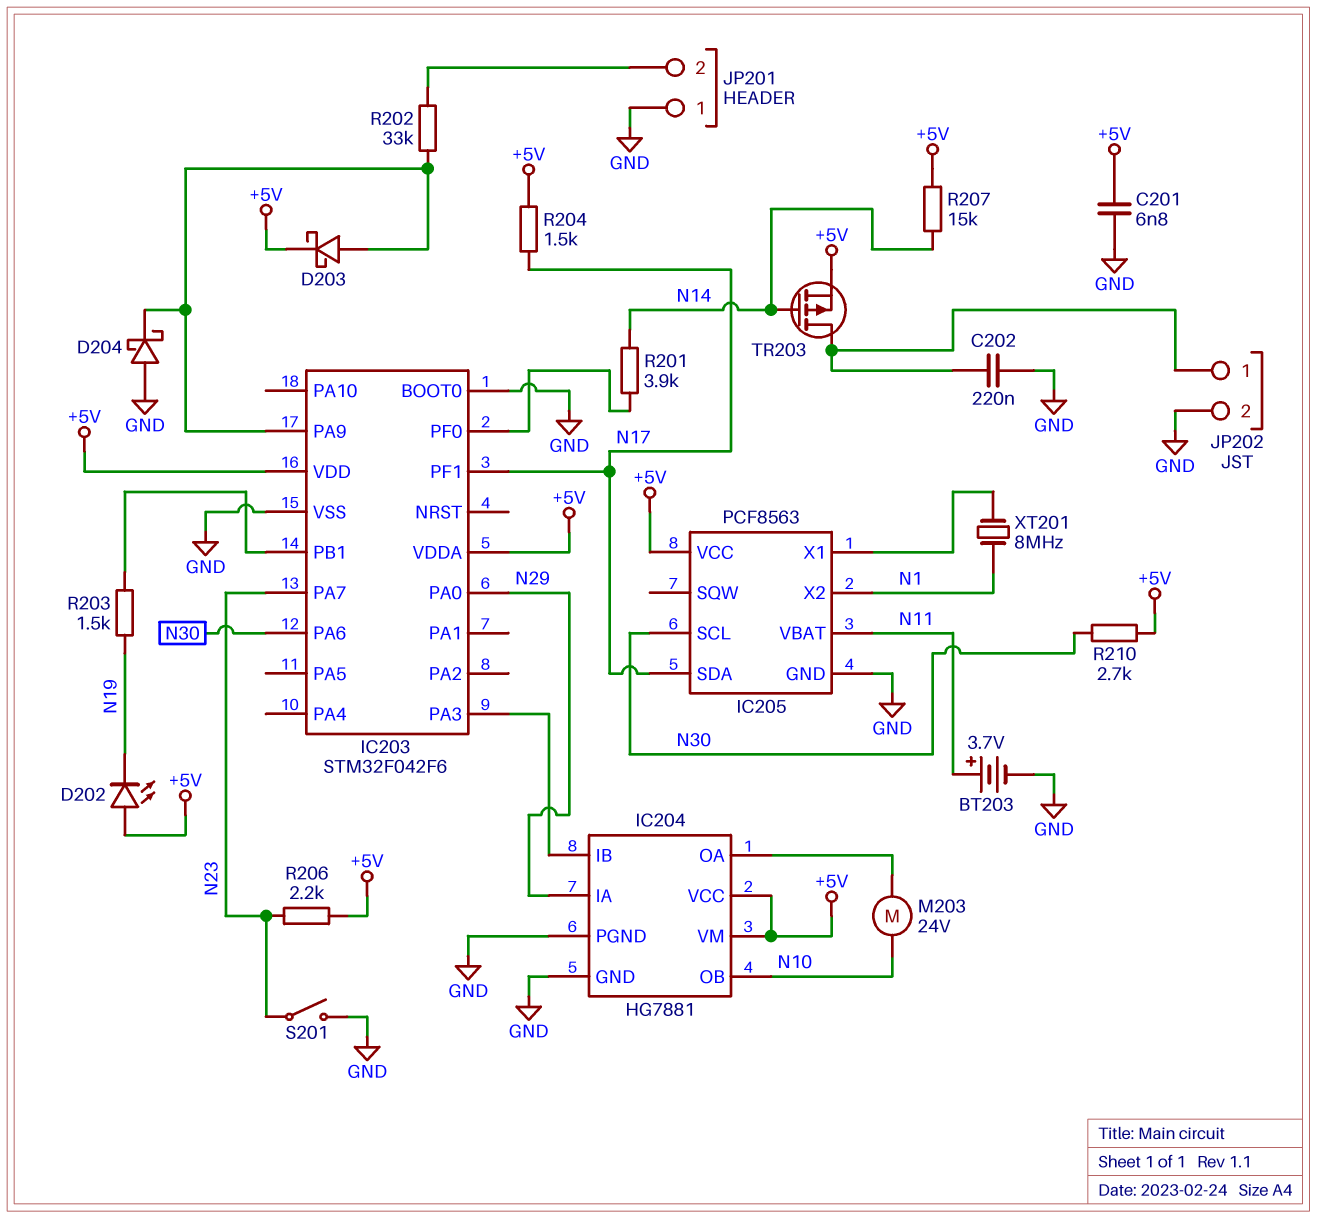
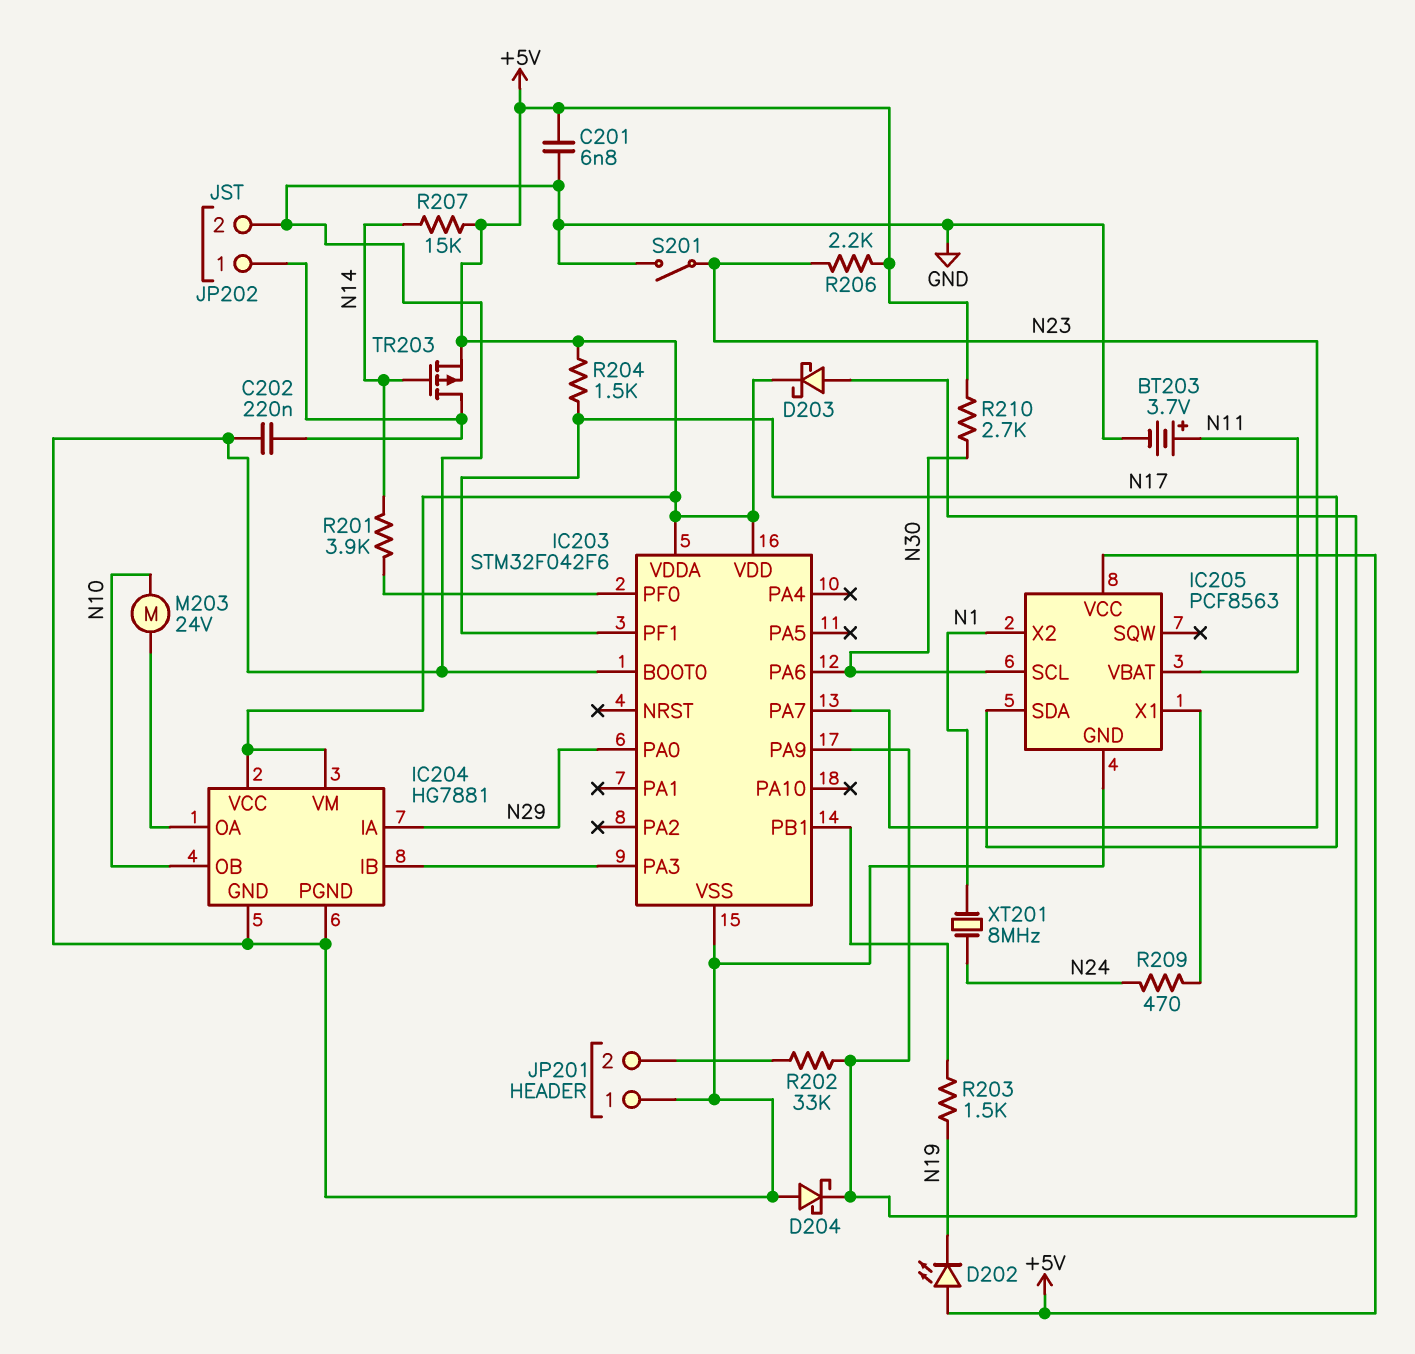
R209: none -> 470 (IC205/X1, N24)
XT201: 8MHz (IC205/X1, N1) -> 8MHz (N1, N24)

